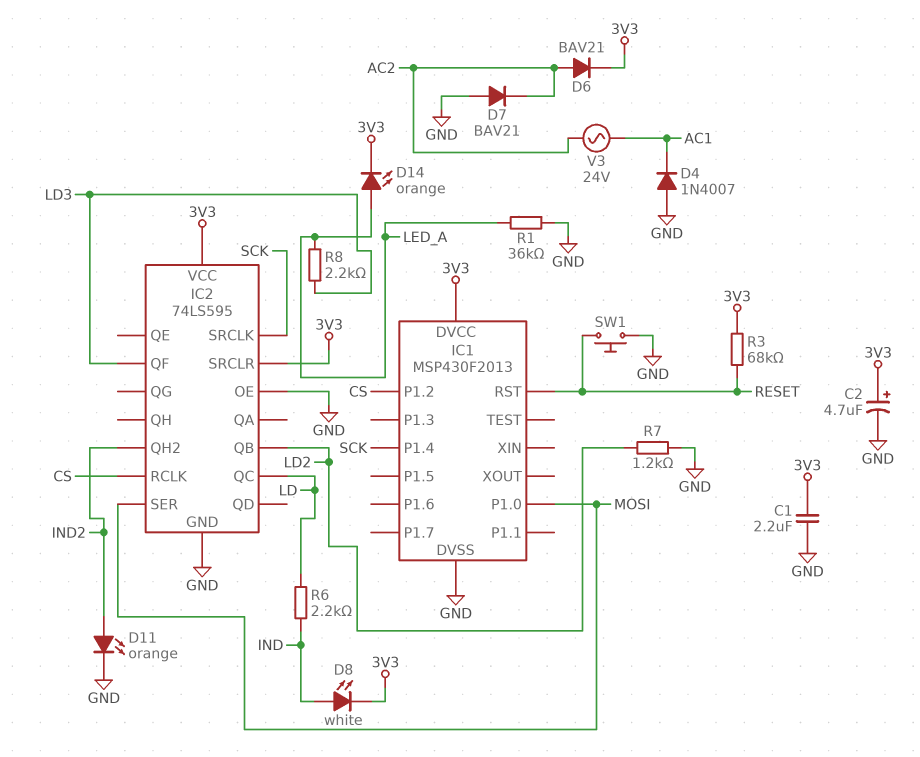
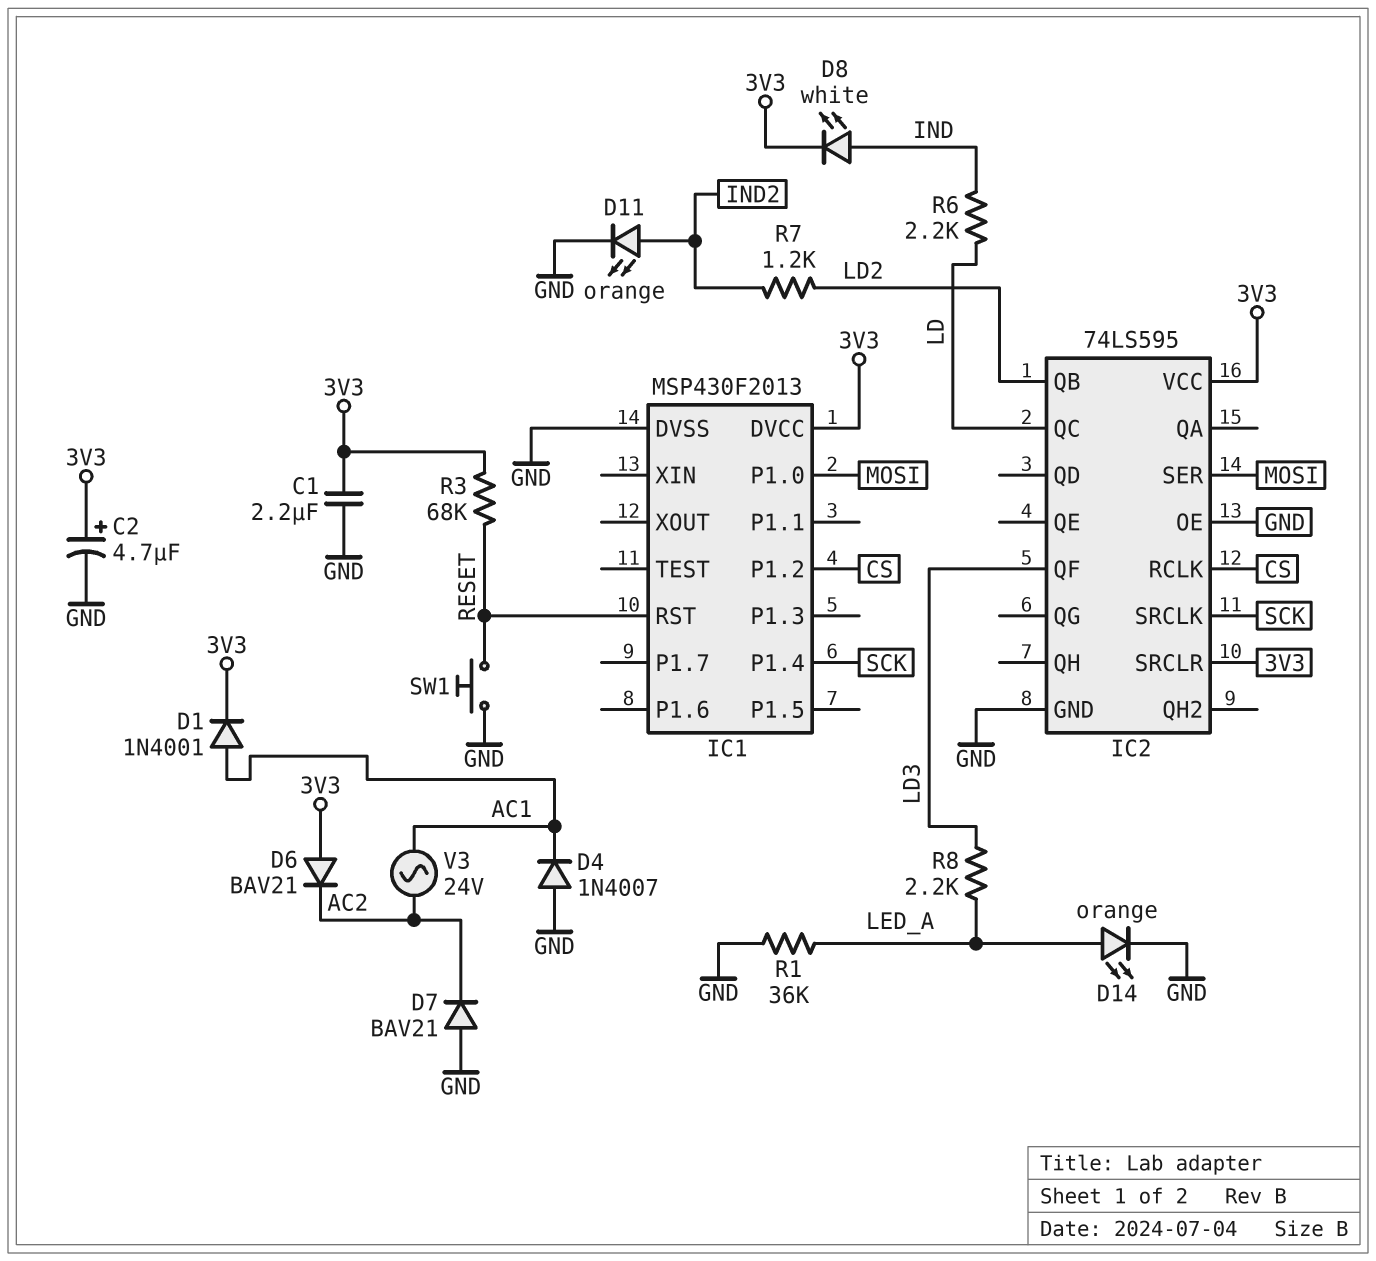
D1: none -> diode 1N4001 (A AC1, K 3V3)
D6: diode BAV21 (A AC2, K 3V3) -> diode BAV21 (A 3V3, K AC2)
D14: LED orange (A LED_A, K 3V3) -> LED orange (A LED_A, K GND)
IC2 pin QH2: IND2 -> none
R7: 1.2k (GND, LD2) -> 1.2k (IND2, LD2)

